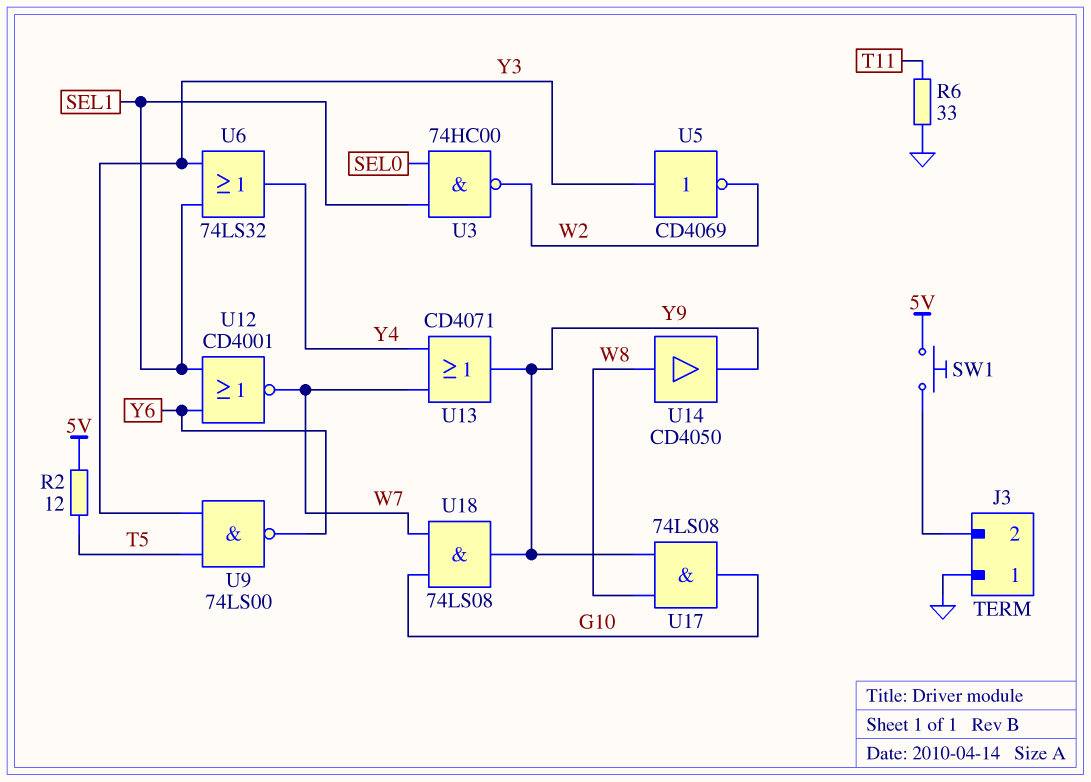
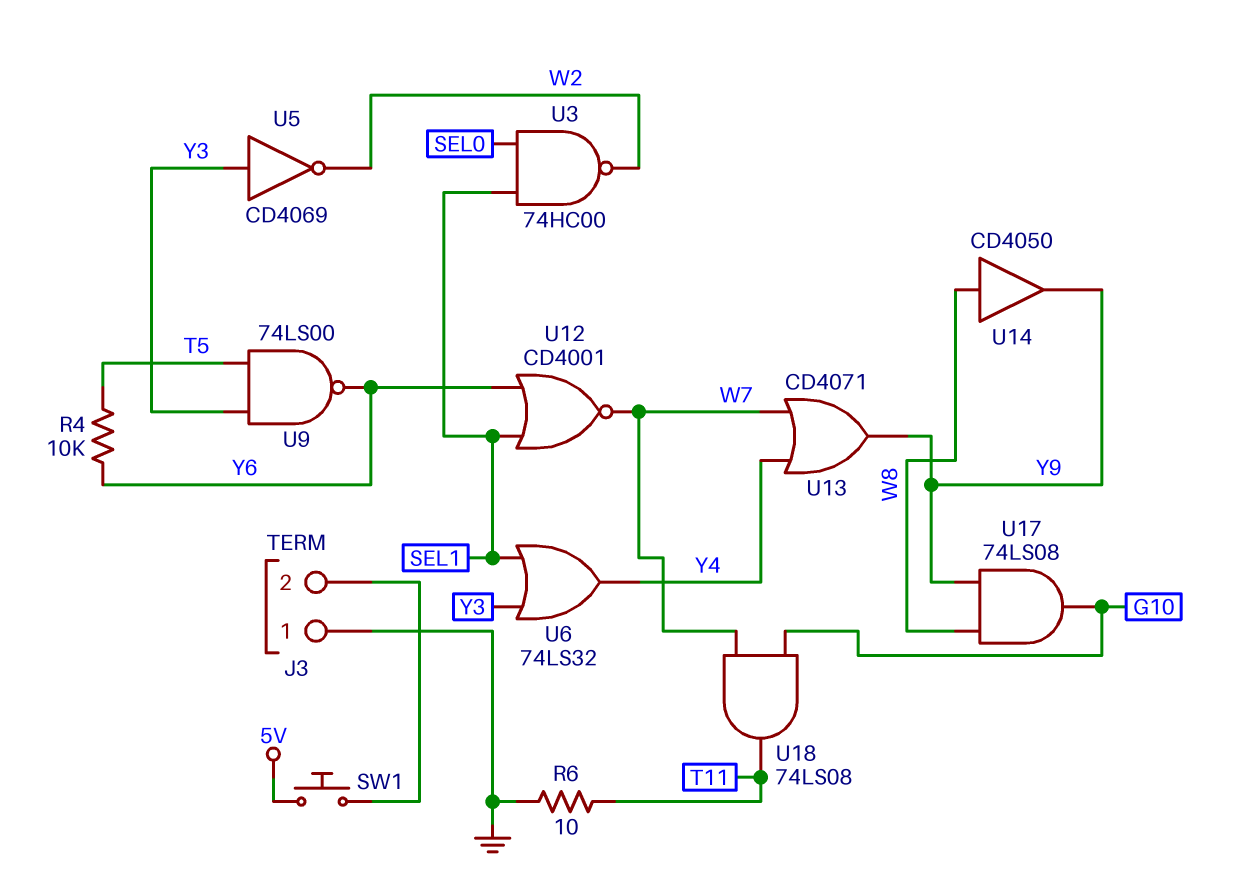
R2: 12 (5V, T5) -> none
R4: none -> 10k (T5, Y6)
R6: 33 (GND, T11) -> 10 (GND, T11)
U18: AND 74LS08 (in G10, in W7, out Y9) -> AND 74LS08 (in G10, in W7, out T11)

